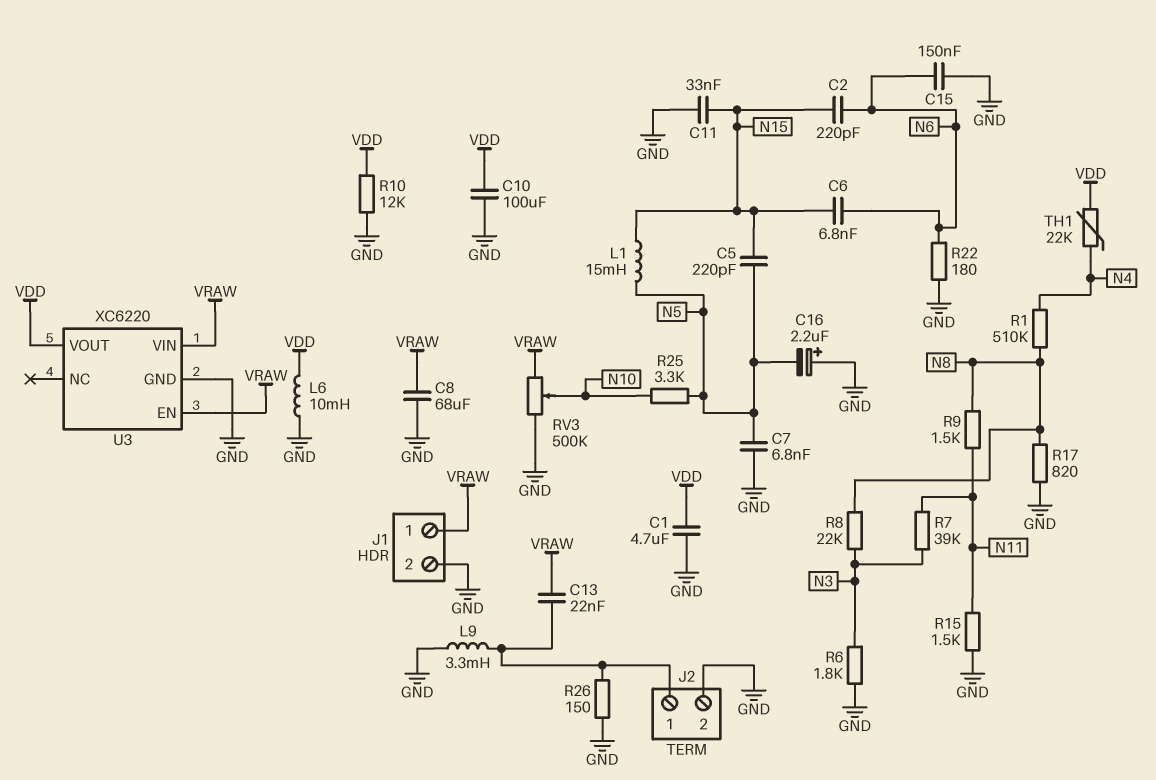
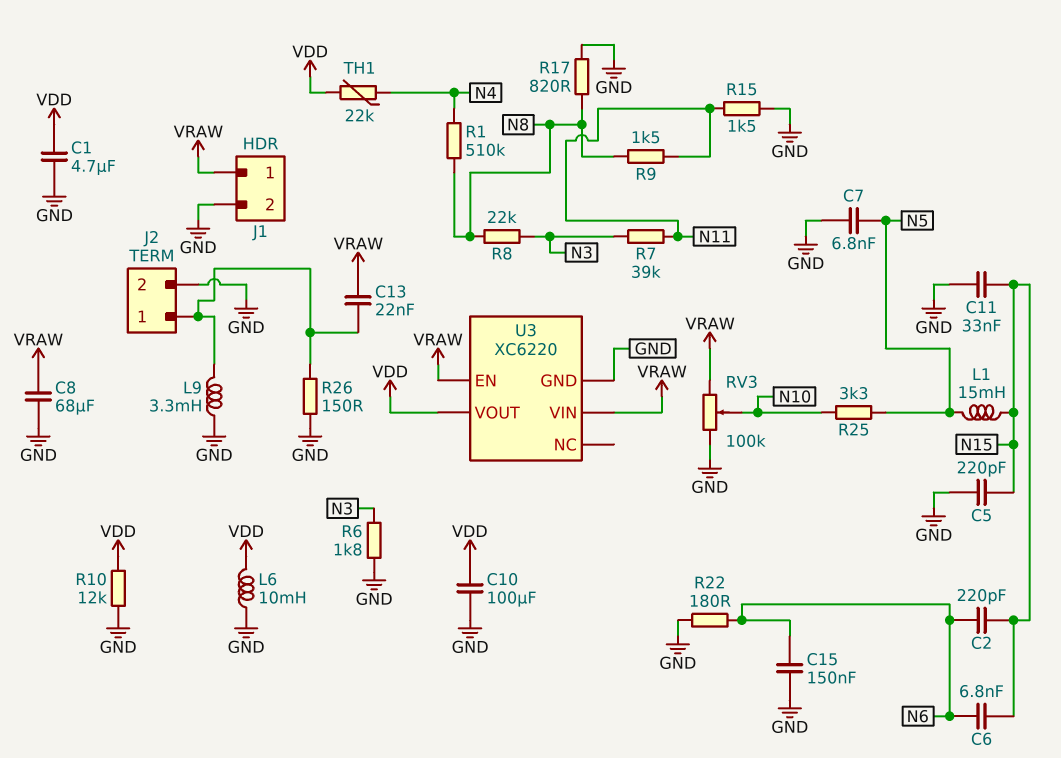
C5: 220pF (N5, N15) -> 220pF (GND, N15)
C16: 2.2uF (plus GND, minus N5) -> none
RV3: 500k (GND, VRAW, wiper N10) -> 100k (GND, VRAW, wiper N10)

